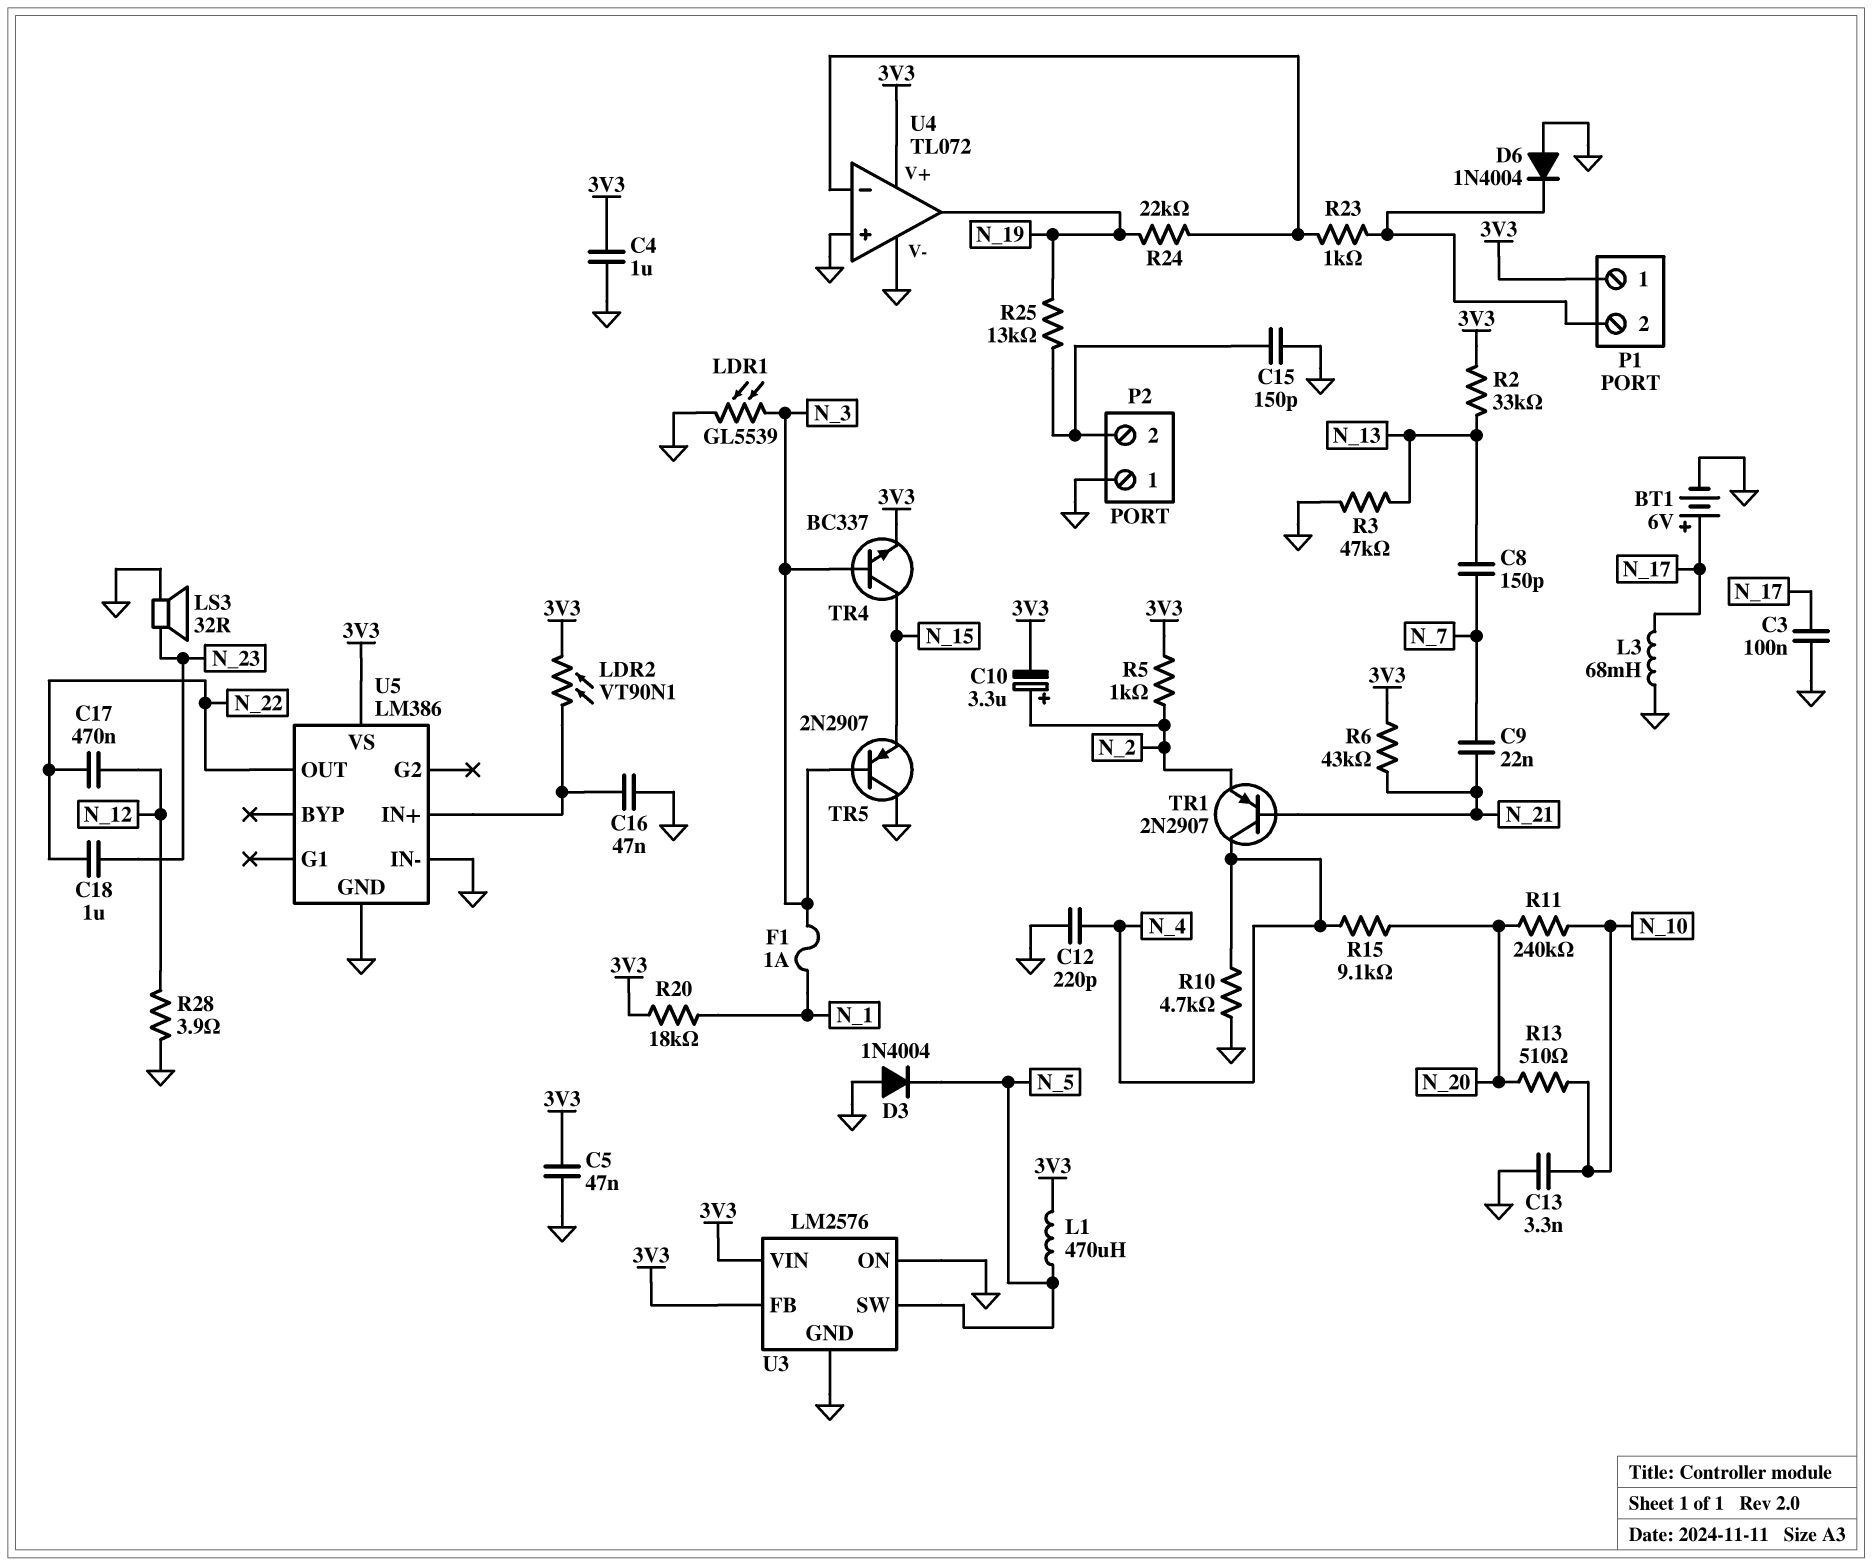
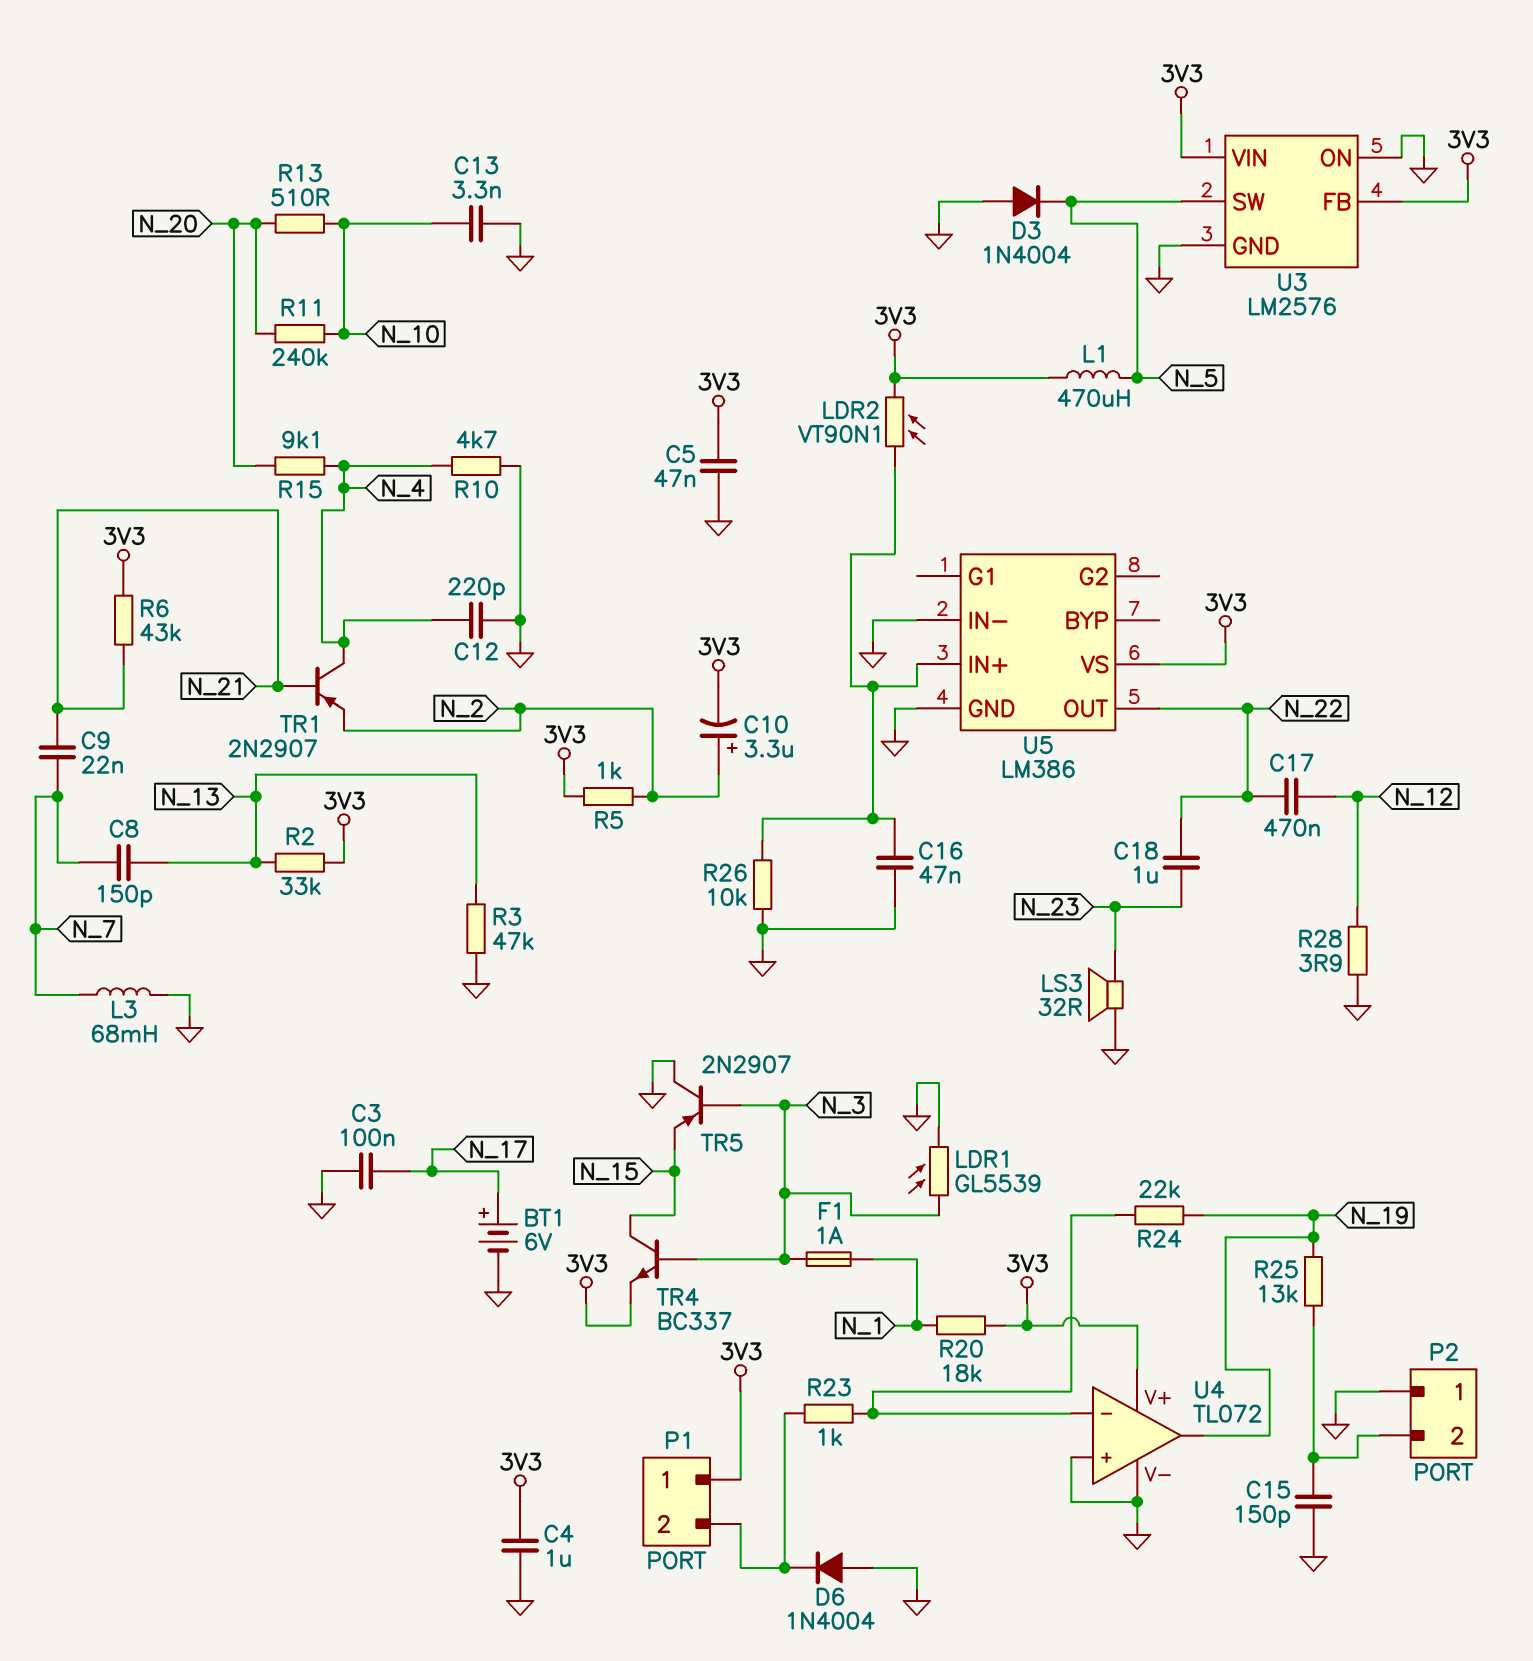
L3: 68mH (GND, N_17) -> 68mH (GND, N_7)
R26: none -> 10k (GND, U5/IN+)

